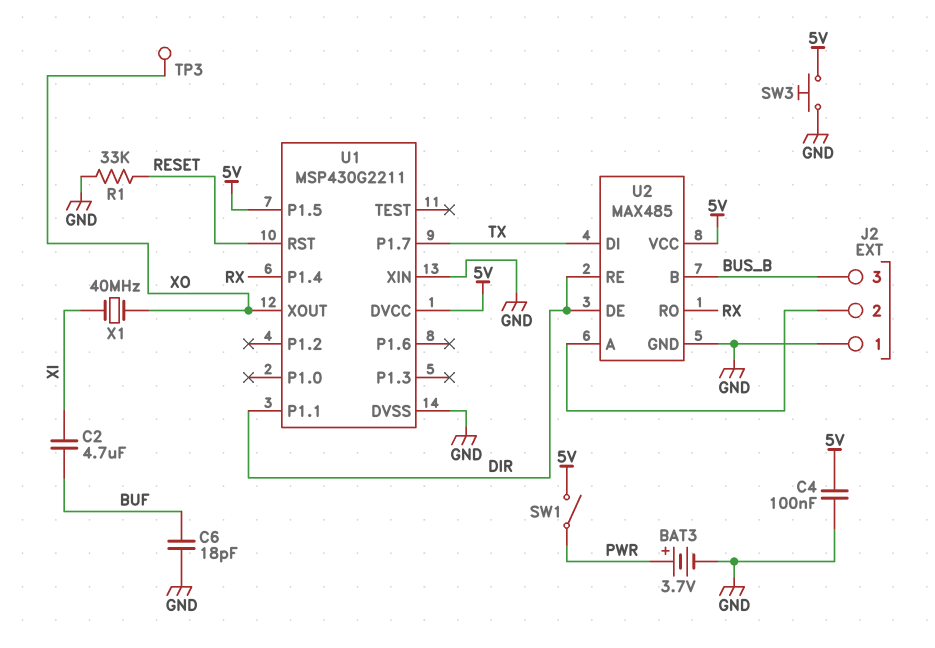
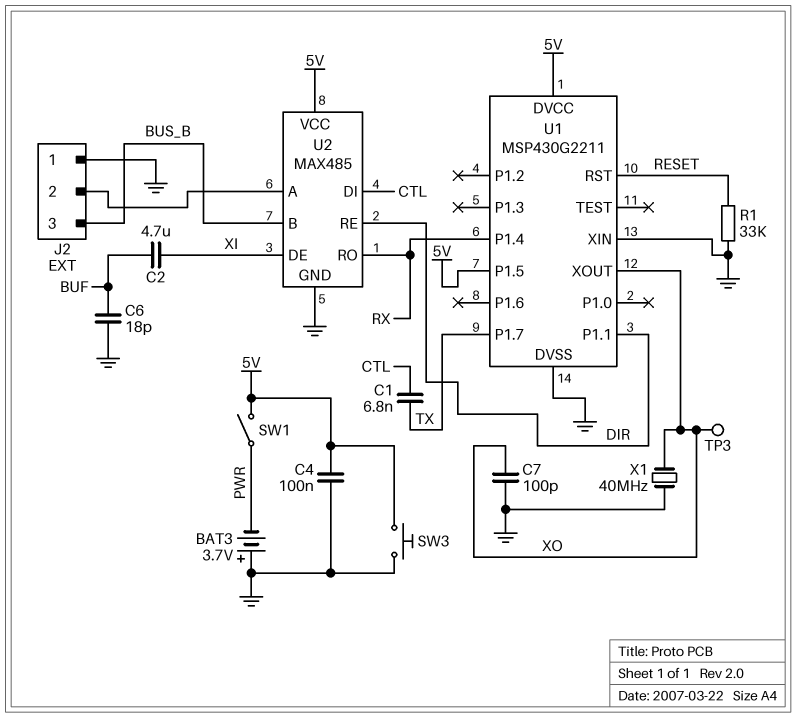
BAT3: 3.7V (plus PWR, minus GND) -> 3.7V (plus GND, minus PWR)
C1: none -> 6.8nF (CTL, TX)
C7: none -> 100pF (GND, XO)
U2 pin DE: DIR -> XI
U2 pin DI: TX -> CTL
X1: 40MHz (XI, XO) -> 40MHz (GND, XO)

